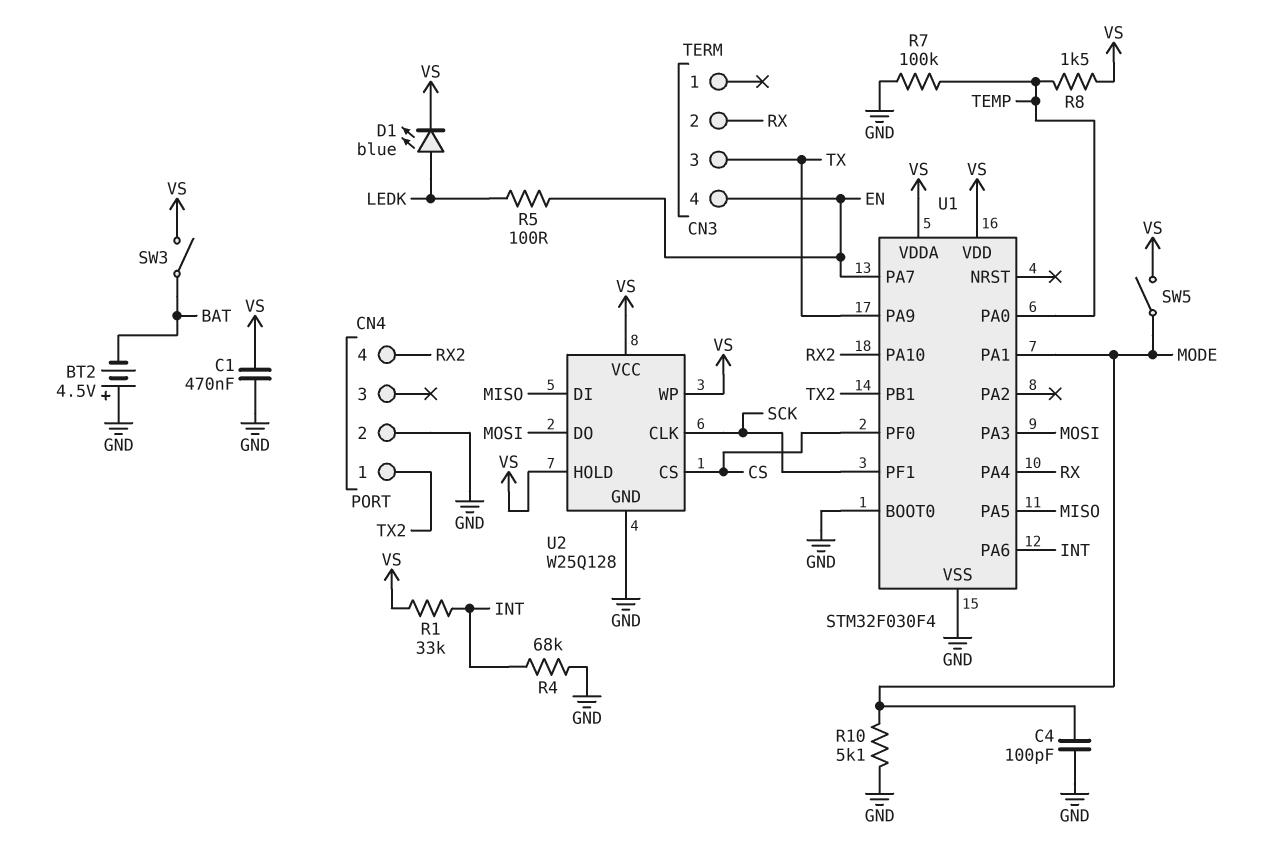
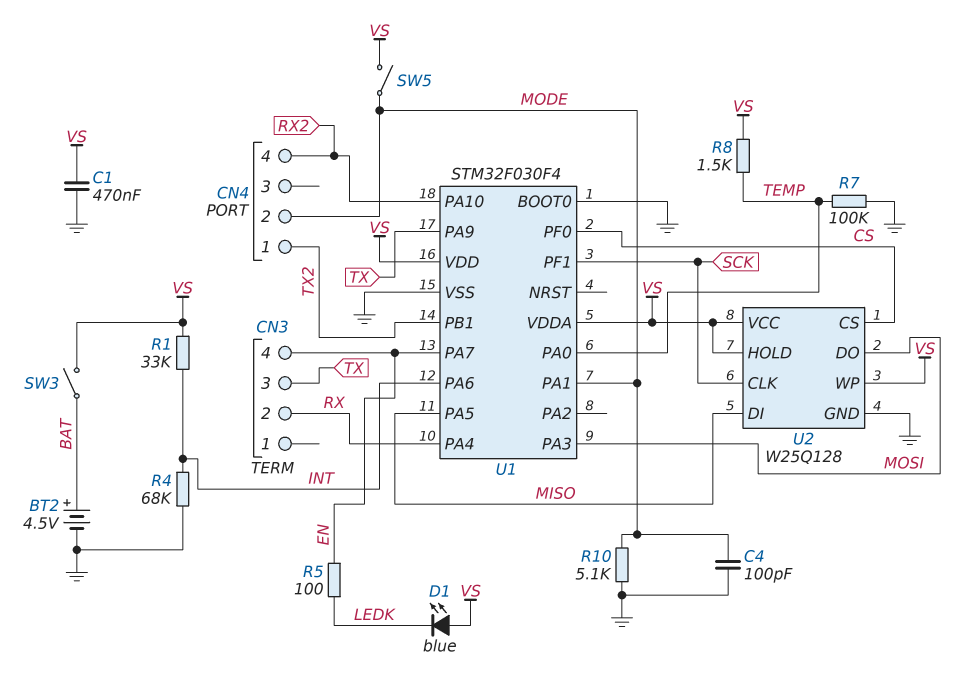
BT2: 4.5V (plus GND, minus BAT) -> 4.5V (plus BAT, minus GND)
CN4 pin 2: GND -> MODE
D1: LED blue (A LEDK, K VS) -> LED blue (A VS, K LEDK)

